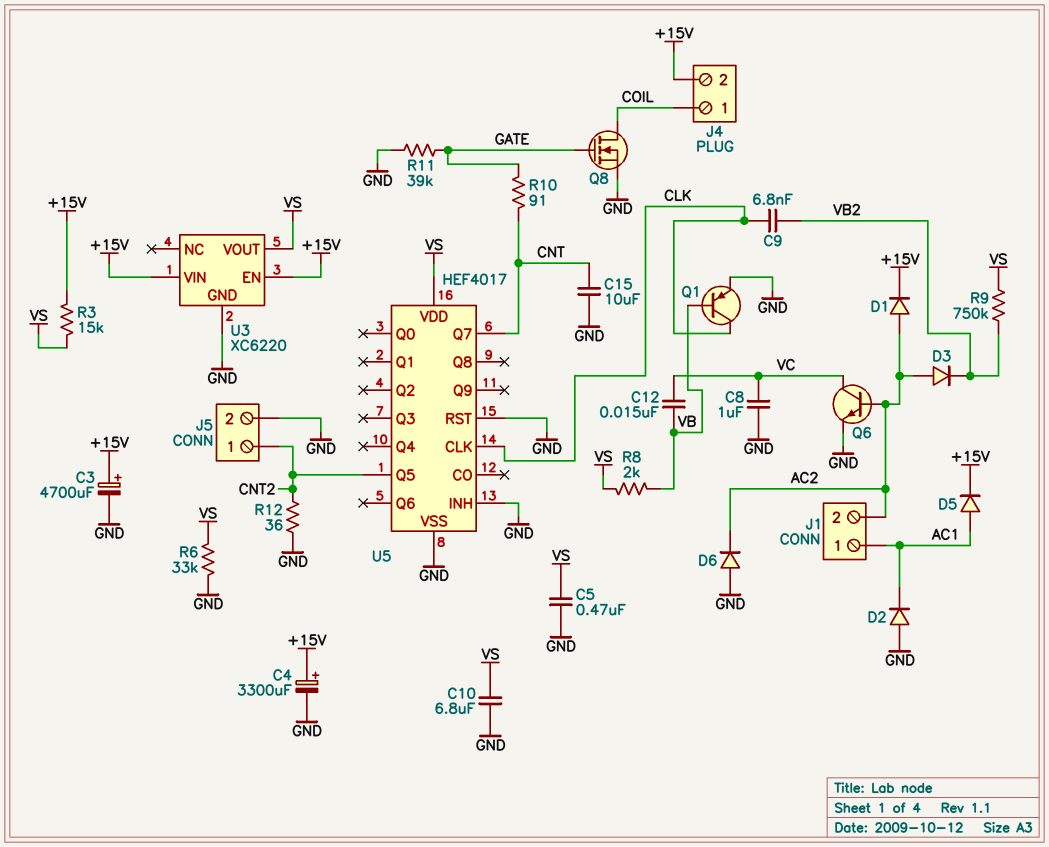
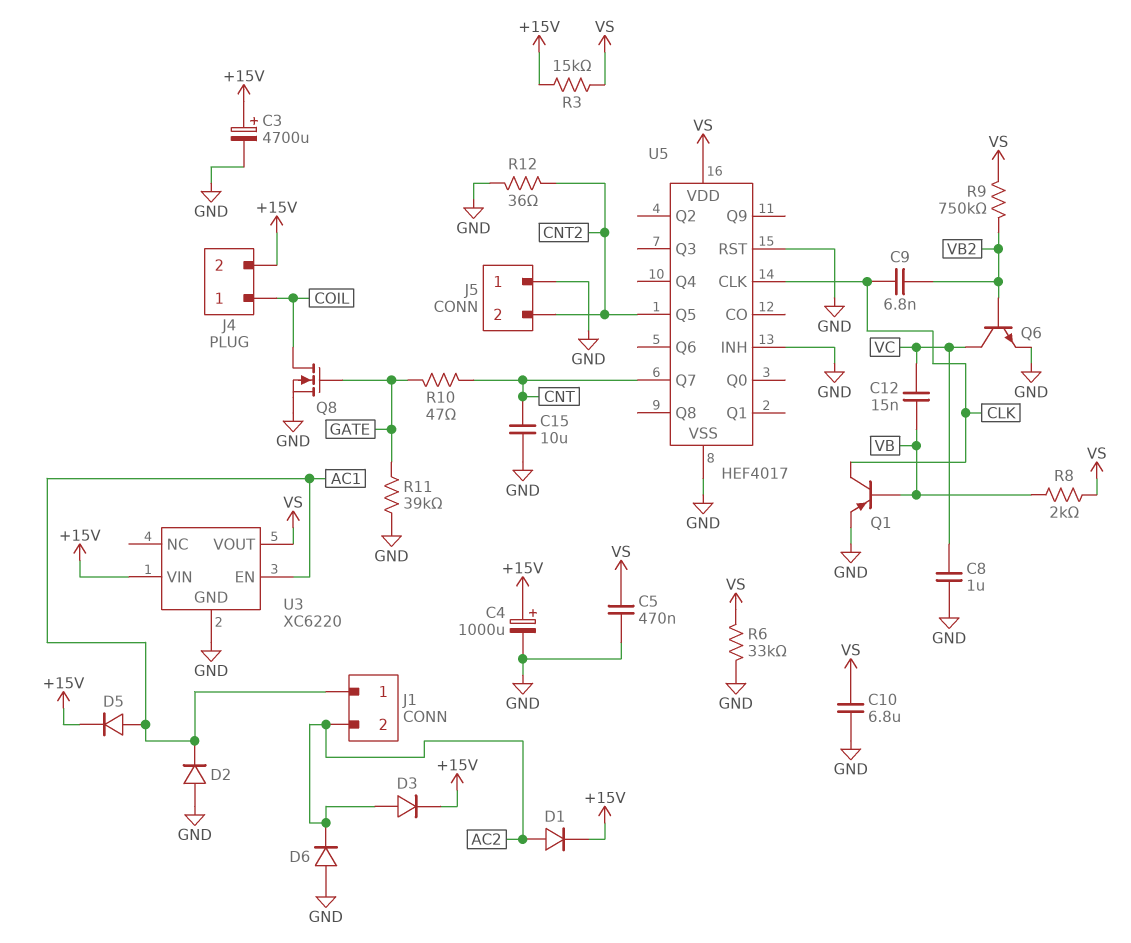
C4: 3300uF (plus +15V, minus GND) -> 1000uF (plus +15V, minus GND)
D3: diode (A AC2, K VB2) -> diode (A AC2, K +15V)
J5 pin 1: CNT2 -> GND
J5 pin 2: GND -> CNT2
Q6: NPN (B AC2, C VC, E GND) -> NPN (B VB2, C VC, E GND)
R10: 91 (CNT, GATE) -> 47 (CNT, GATE)
U3 pin EN: +15V -> AC1

